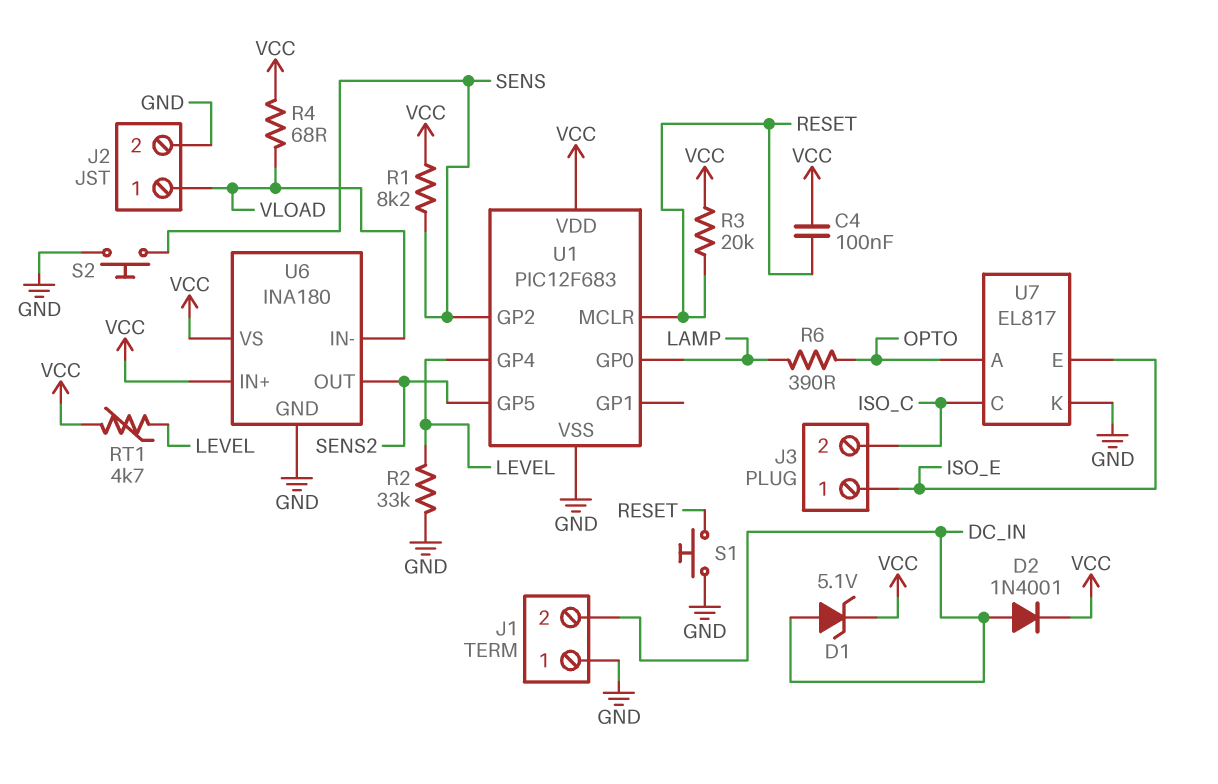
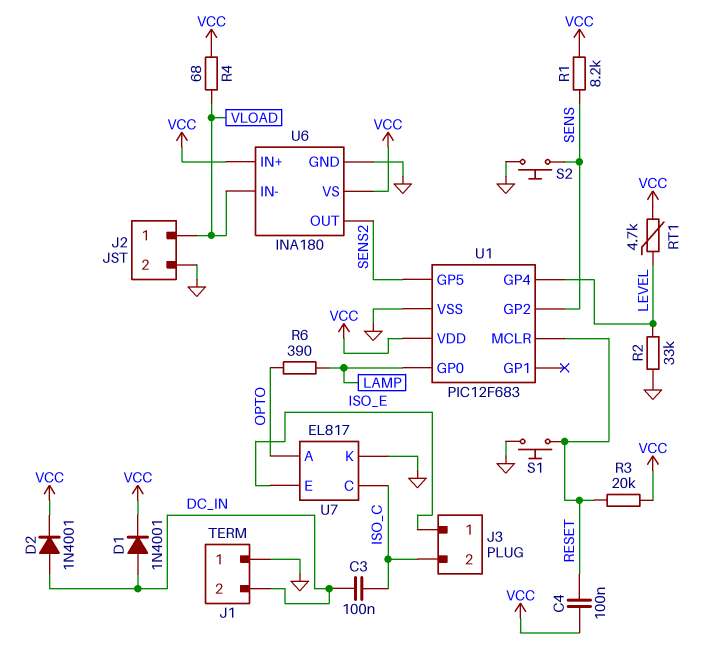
C3: none -> 100nF (DC_IN, ISO_C)
D1: zener 5.1V (A DC_IN, K VCC) -> diode 1N4001 (A DC_IN, K VCC)

